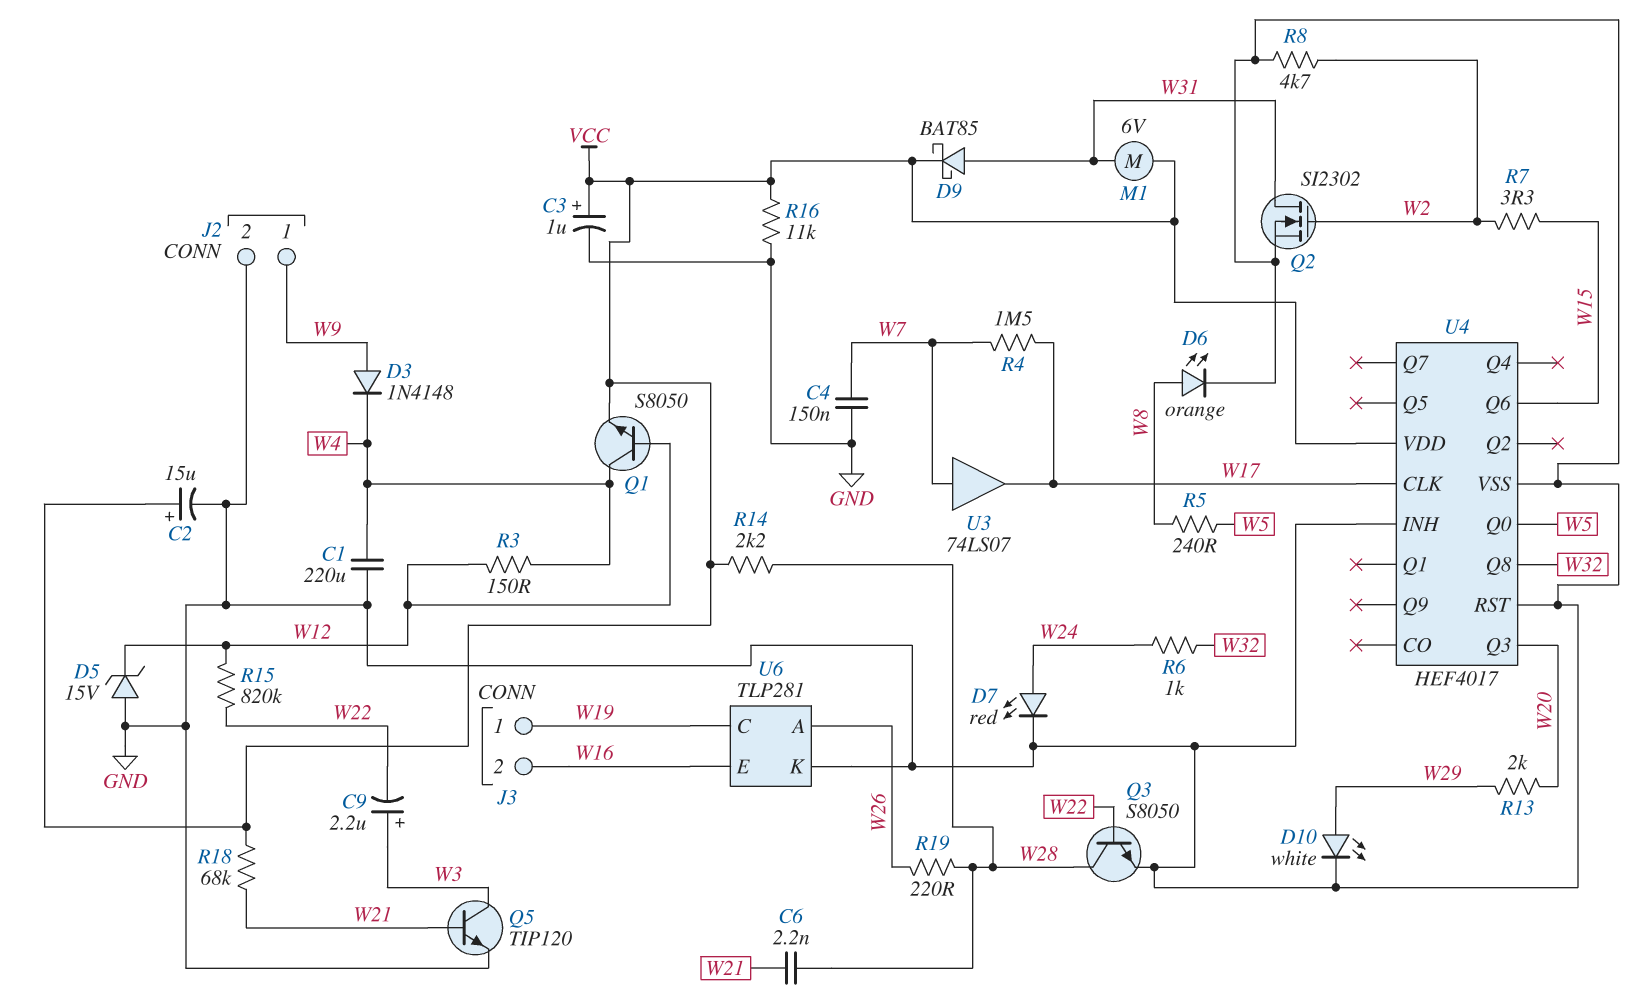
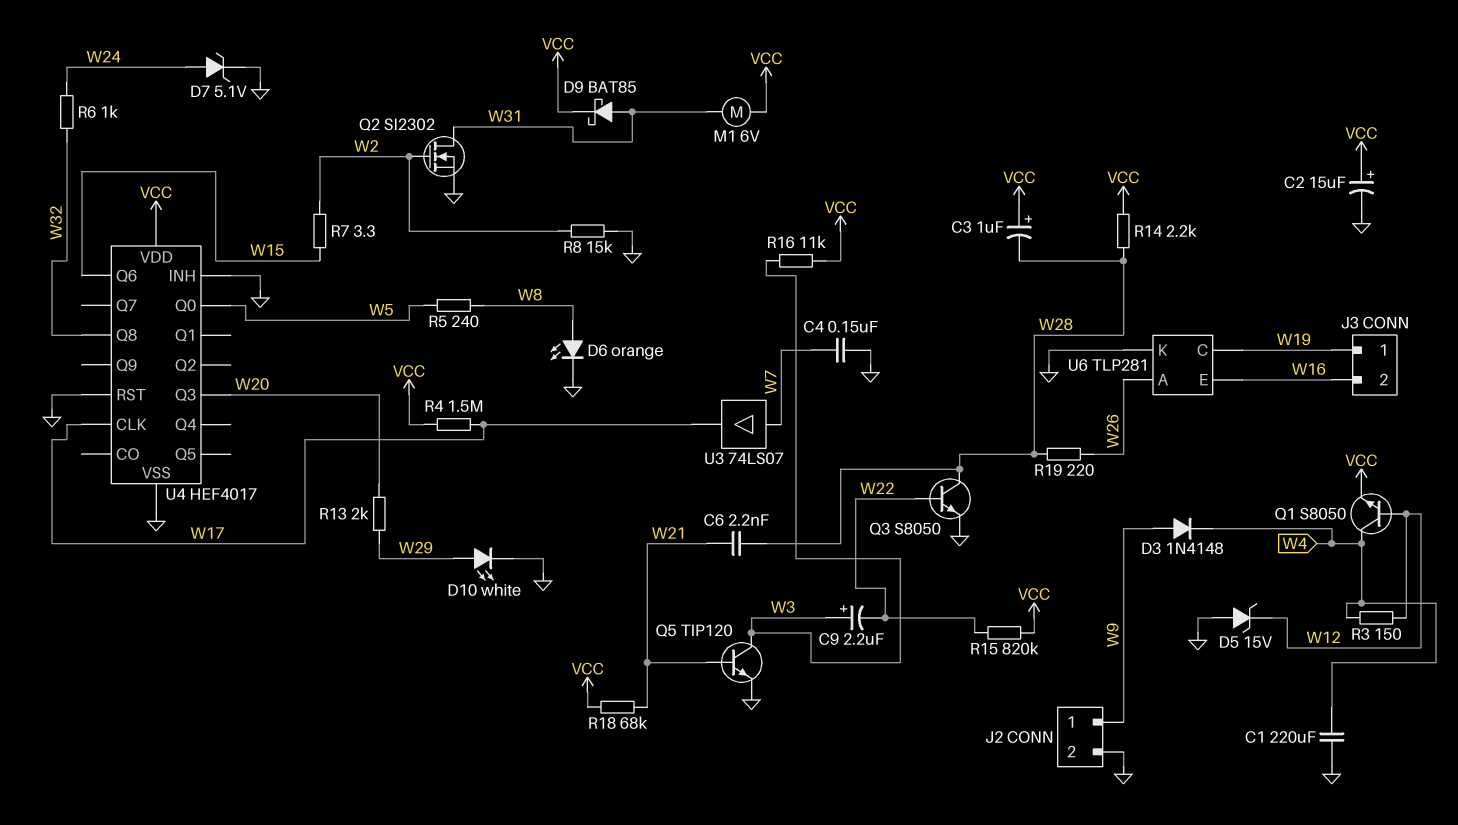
C3: 1uF (plus VCC, minus GND) -> 1uF (plus VCC, minus W28)
D7: LED red (A W24, K GND) -> zener 5.1V (A W24, K GND)
R4: 1.5M (W7, W17) -> 1.5M (VCC, W17)
R8: 4.7k (GND, W2) -> 15k (GND, W2)
R15: 820k (W12, W22) -> 820k (VCC, W22)
R16: 11k (GND, VCC) -> 11k (VCC, W3)

